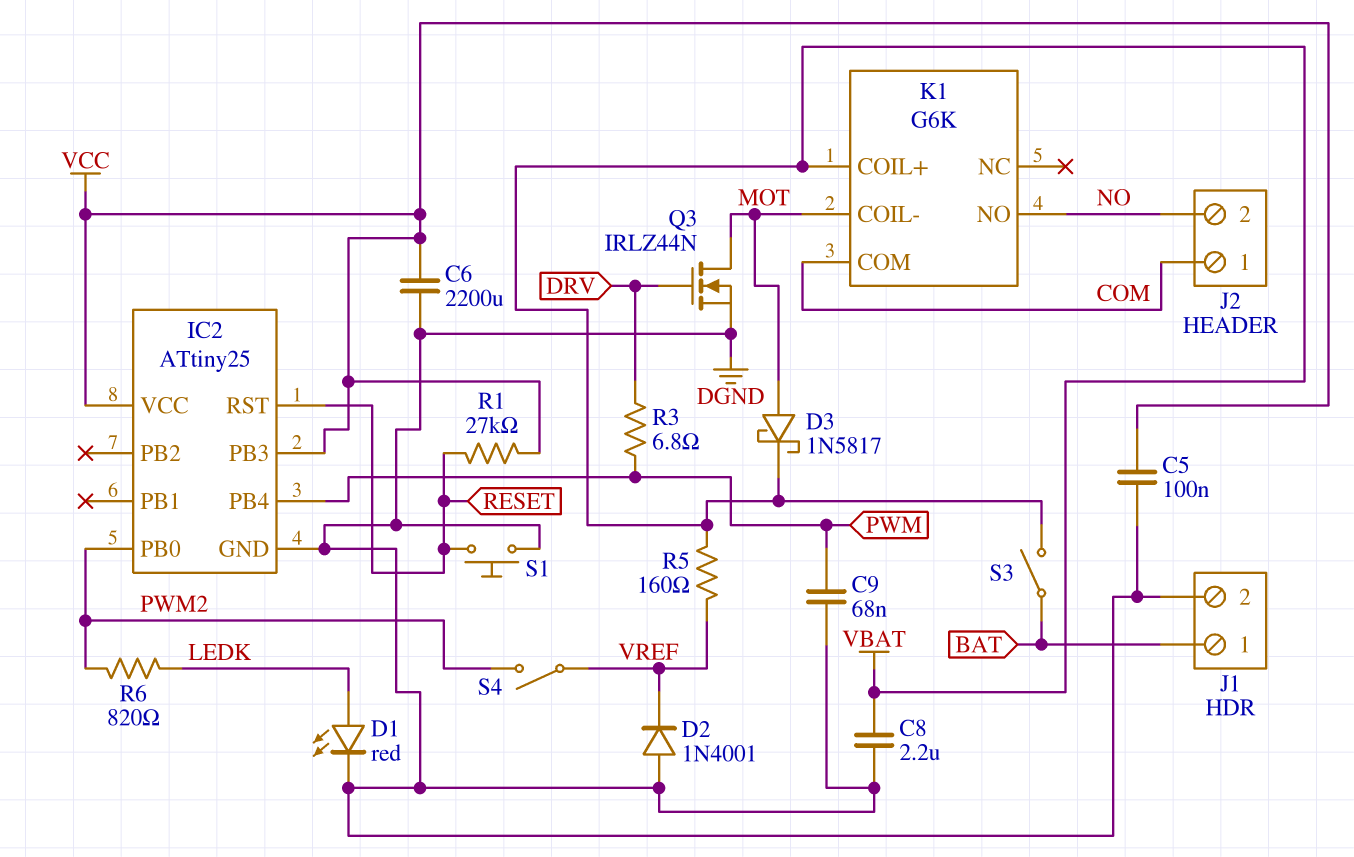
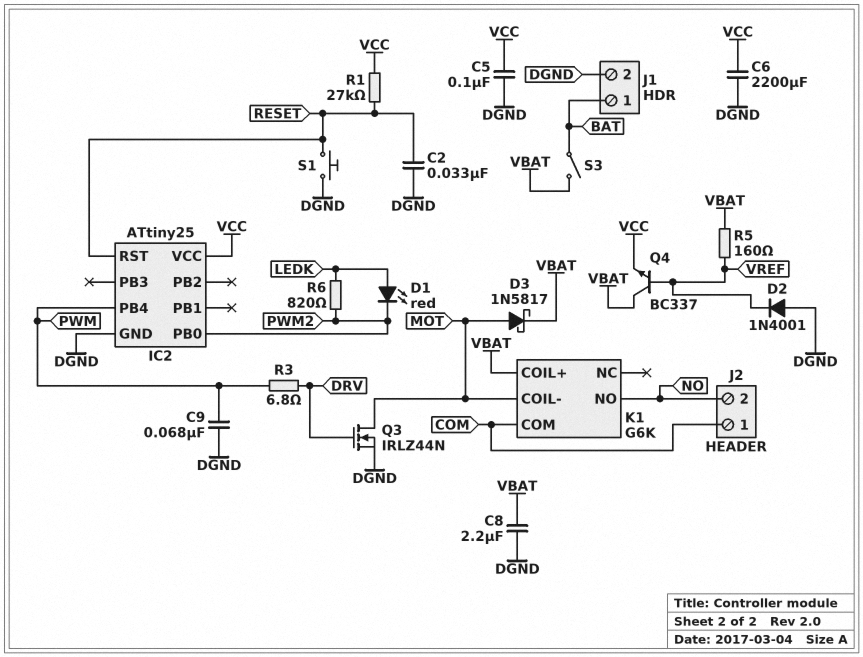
C2: none -> 33nF (DGND, RESET)
D1: LED red (A LEDK, K DGND) -> LED red (A LEDK, K PWM2)
IC2 pin PB3: VCC -> none
Q4: none -> NPN BC337 (B VREF, C VBAT, E VCC)
S4: switch (PWM2, VREF) -> none

